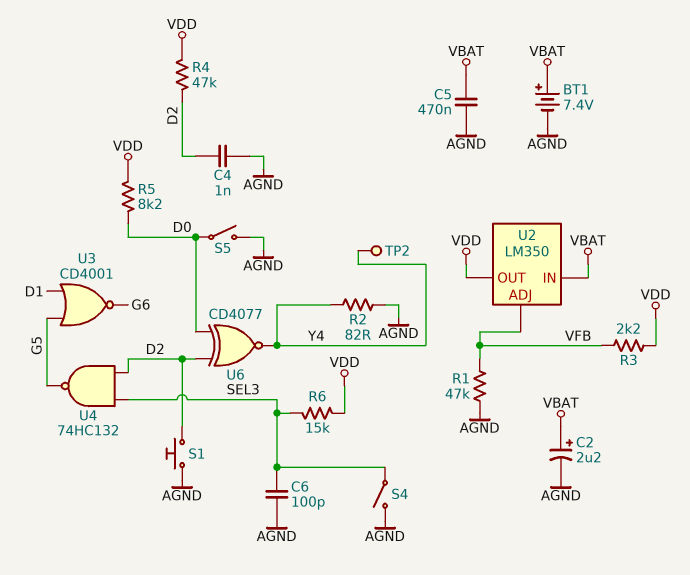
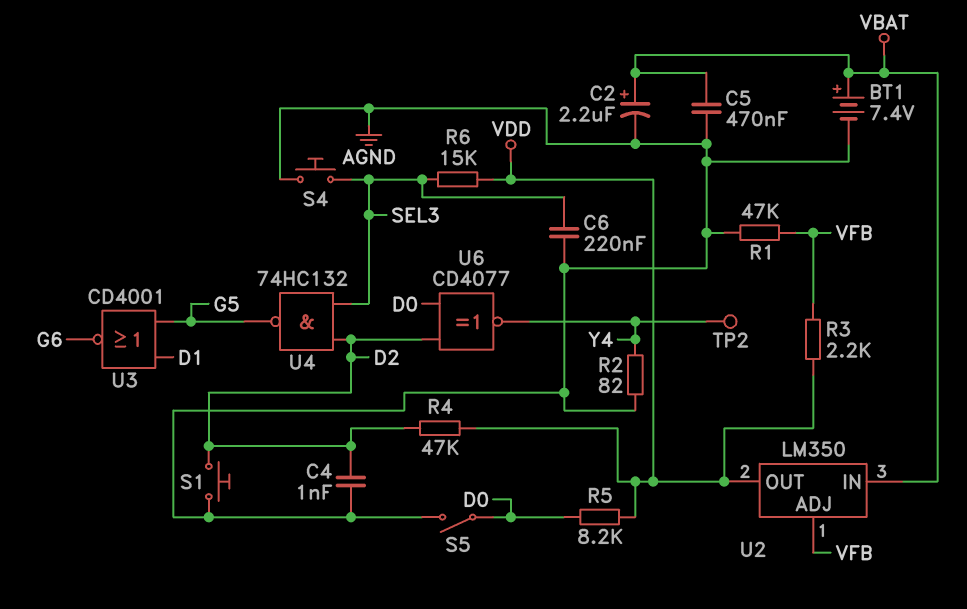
C6: 100pF (AGND, SEL3) -> 220nF (AGND, SEL3)
S4: switch (AGND, SEL3) -> button (AGND, SEL3)

